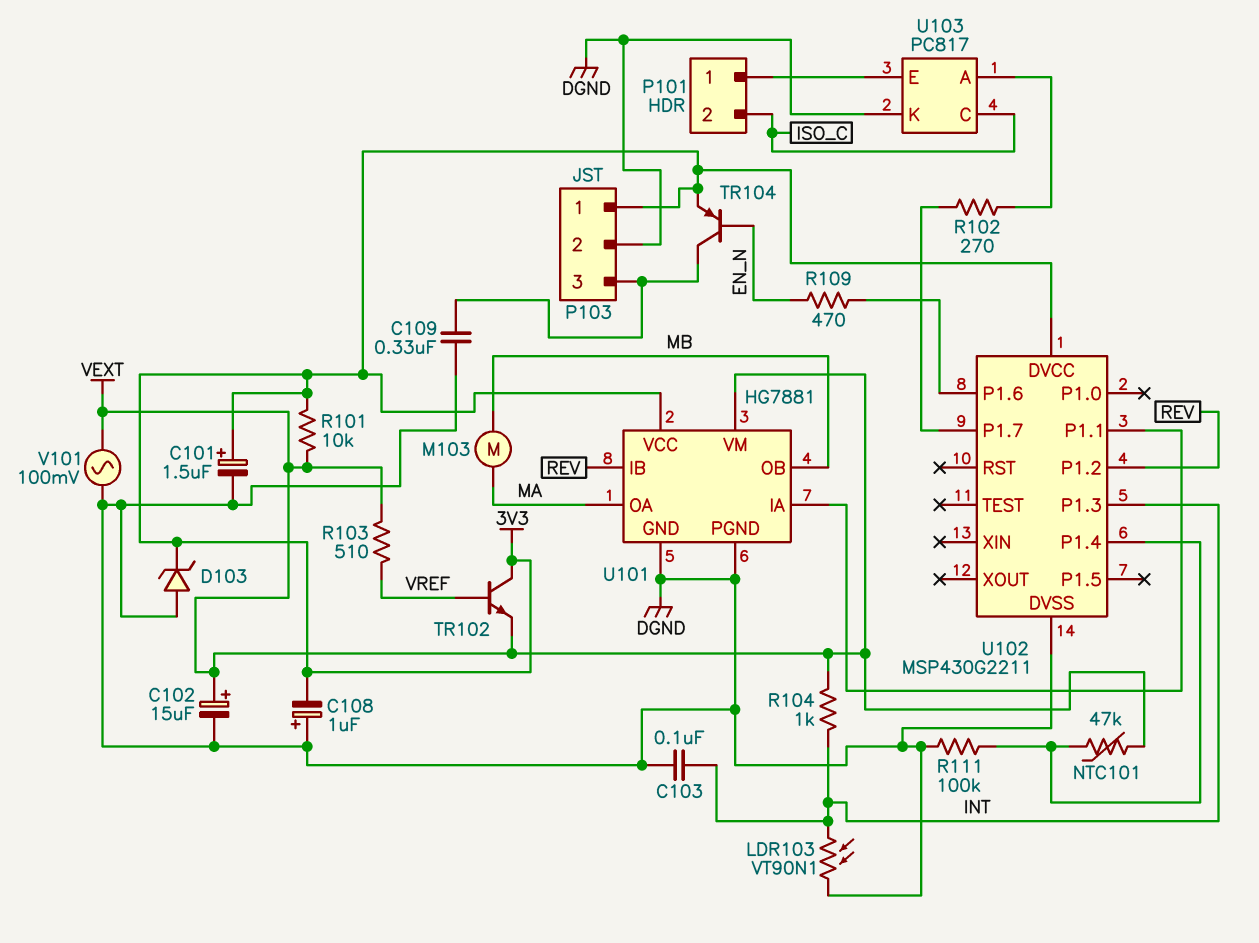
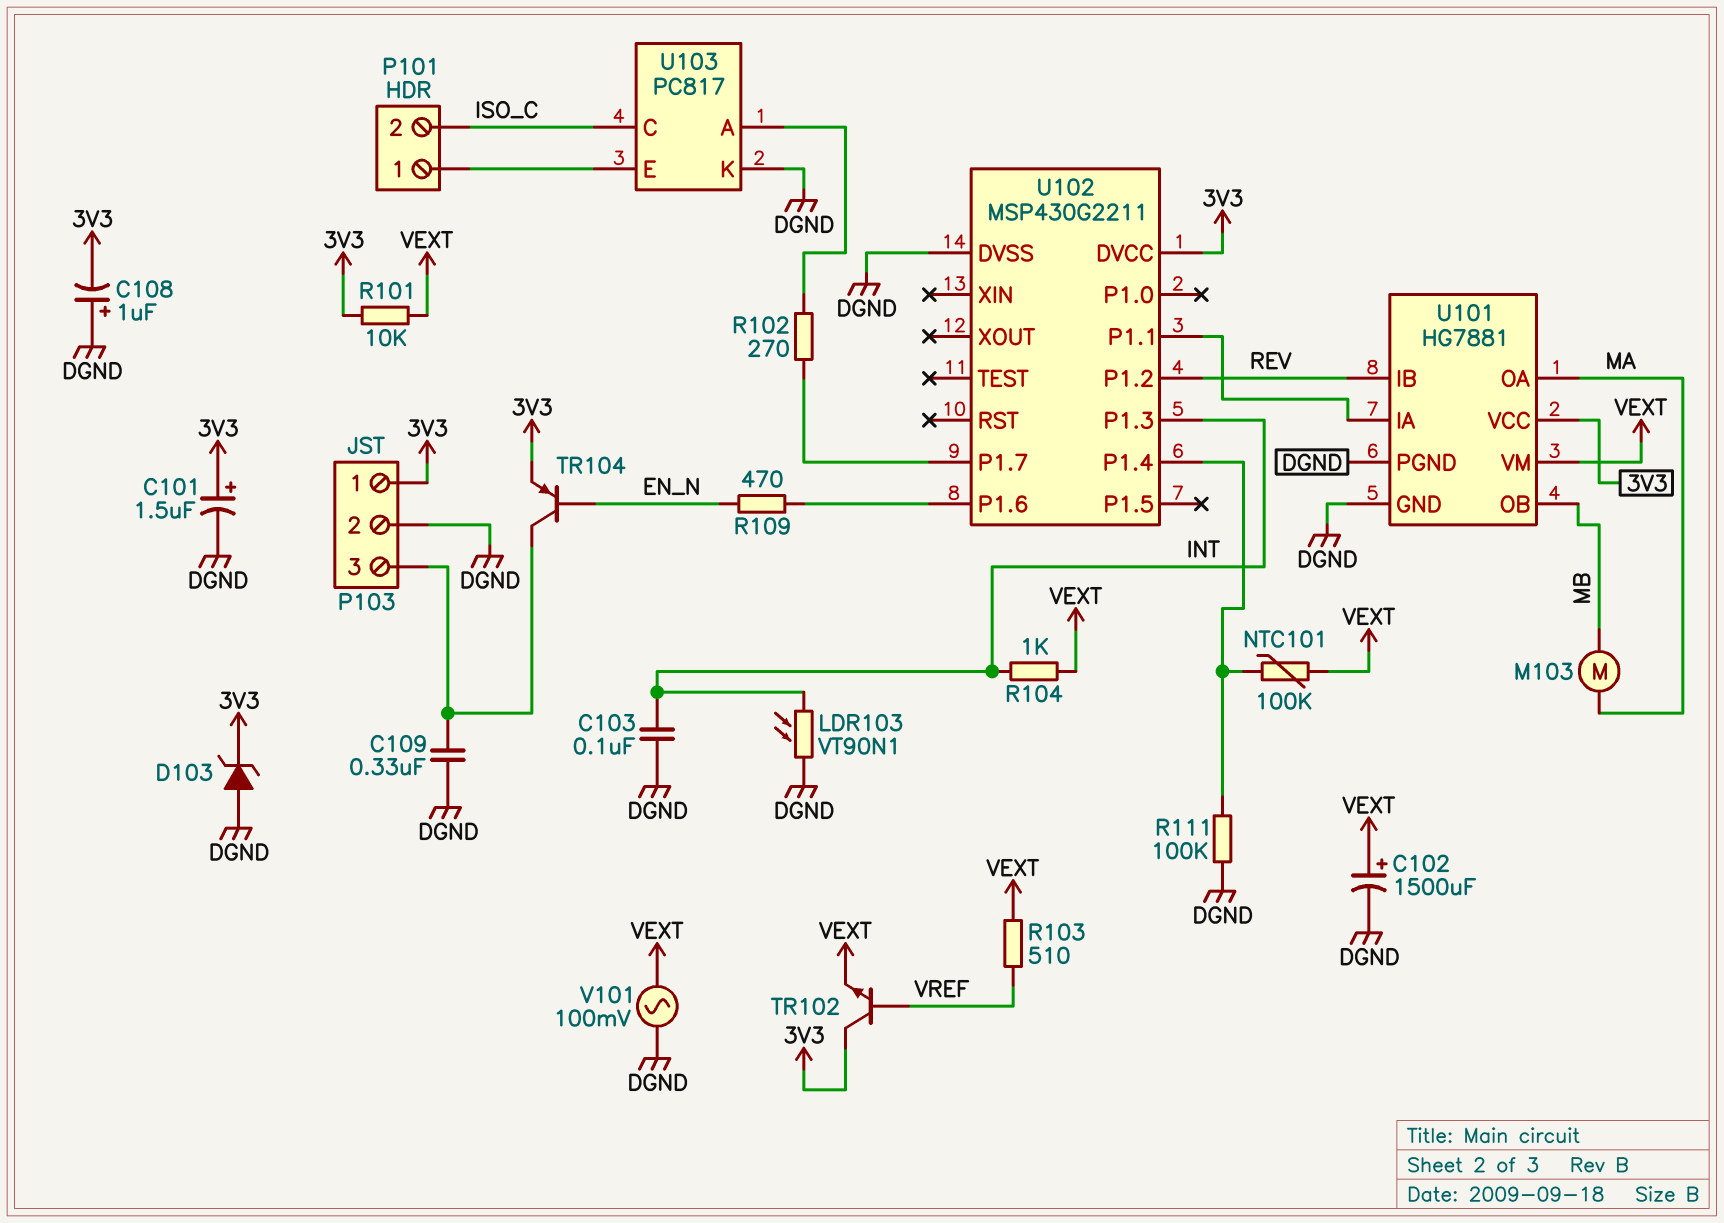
C102: 15uF (plus VEXT, minus DGND) -> 1500uF (plus VEXT, minus DGND)
NTC101: 47k (U102/P1.4, VEXT) -> 100k (U102/P1.4, VEXT)

